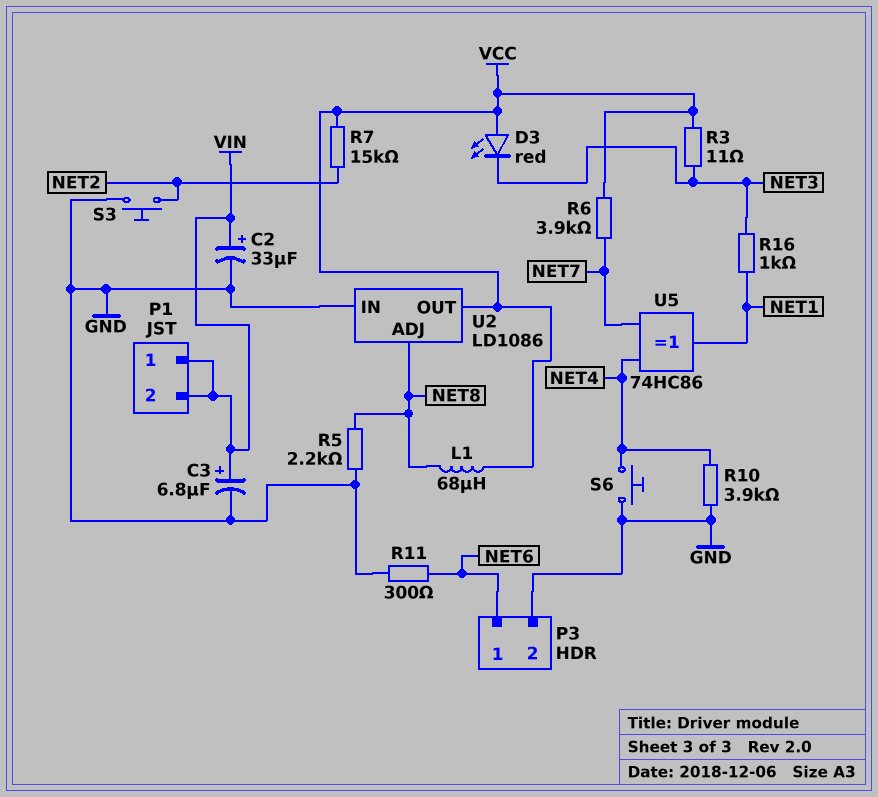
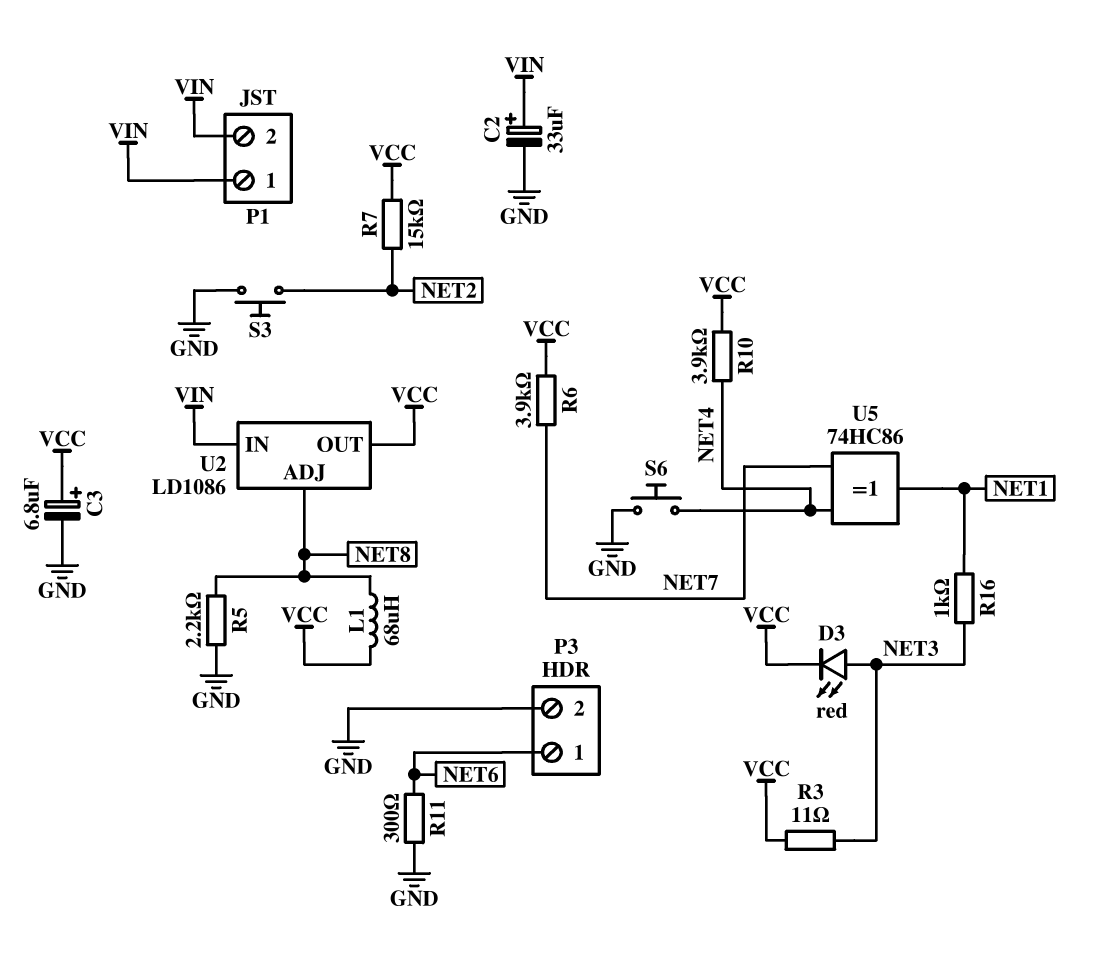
C3: 6.8uF (plus VIN, minus GND) -> 6.8uF (plus VCC, minus GND)
D3: LED red (A VCC, K NET3) -> LED red (A NET3, K VCC)
R10: 3.9k (GND, NET4) -> 3.9k (NET4, VCC)
U2 pin IN: GND -> VIN

